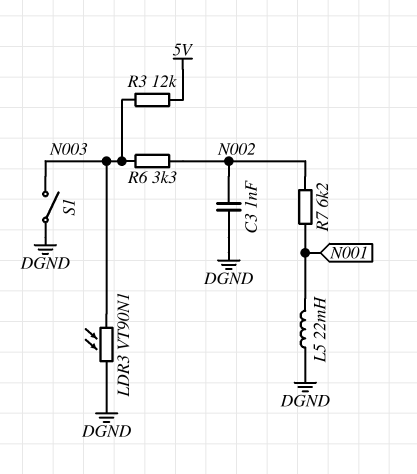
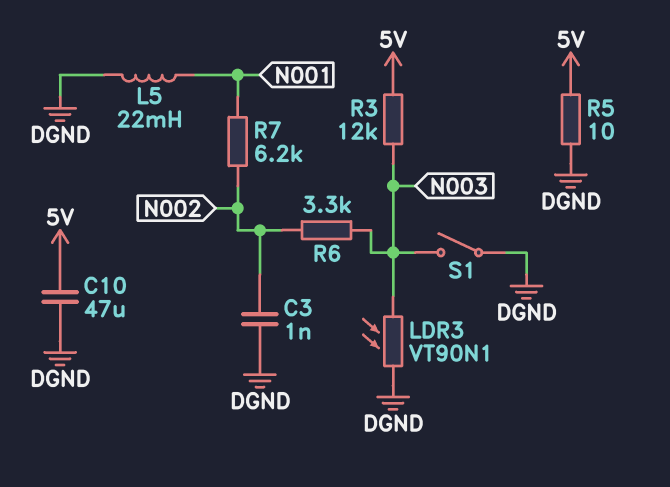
C10: none -> 47uF (5V, DGND)
R5: none -> 10 (5V, DGND)

